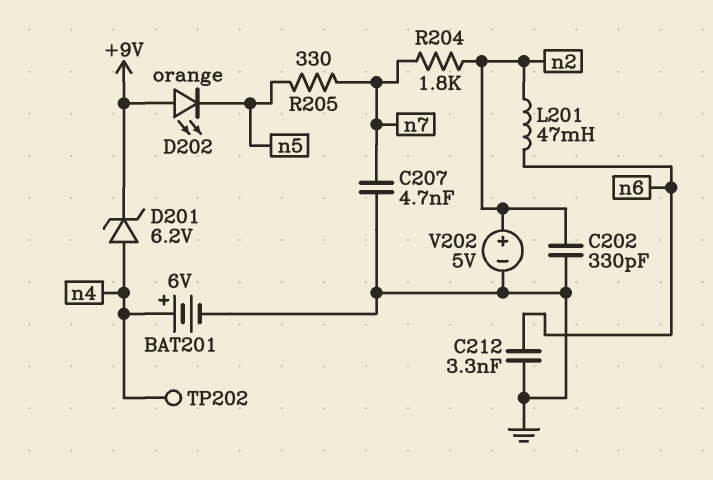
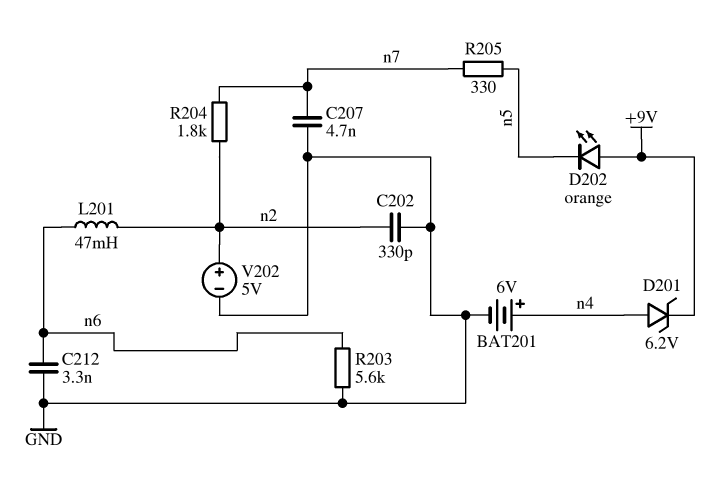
R203: none -> 5.6k (GND, n6)
TP202: test point (n4) -> none

